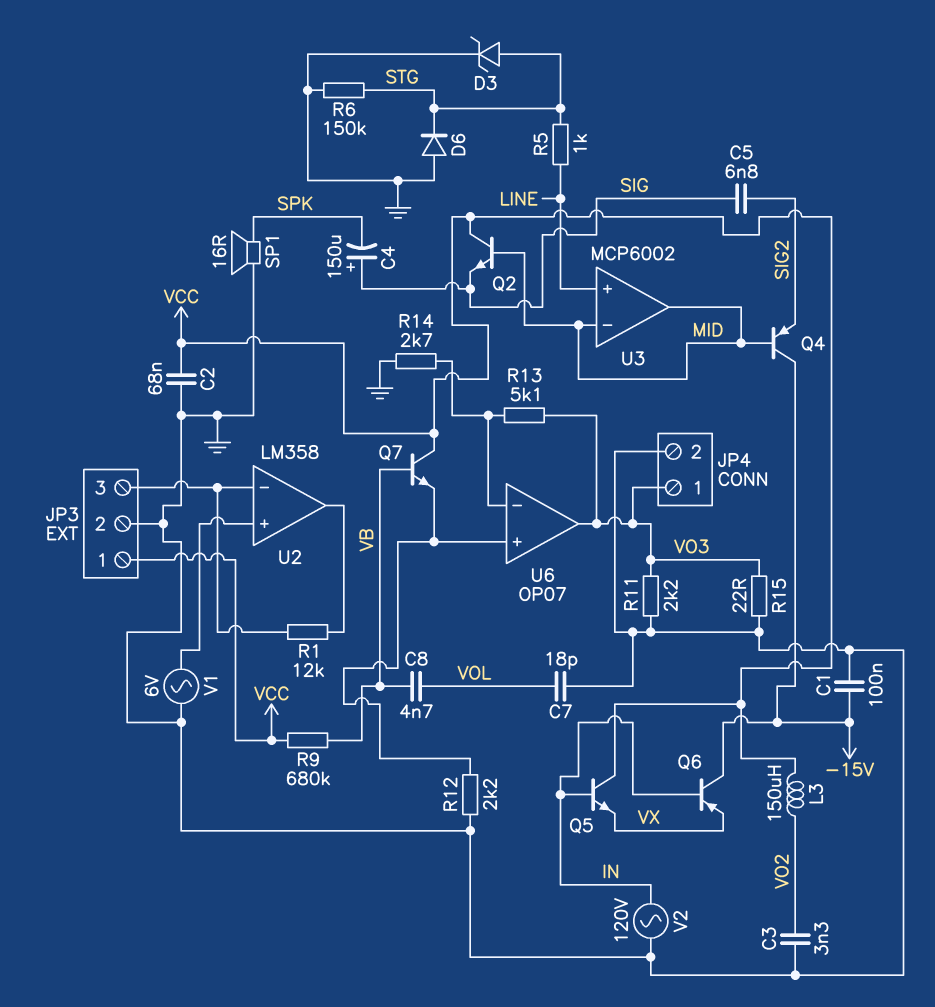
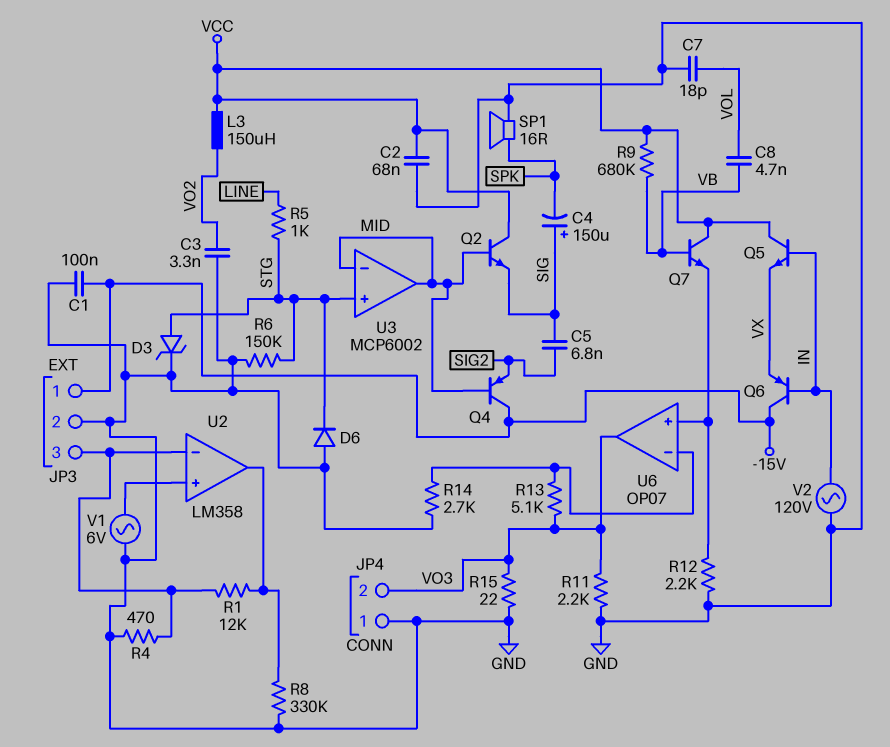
JP3 pin 1: VCC -> -15V
JP4 pin 1: VO3 -> GND
JP4 pin 2: GND -> VO3
R4: none -> 470 (GND, JP3/3)
R8: none -> 330k (GND, U2/out)
U3 pin in+: LINE -> STG

